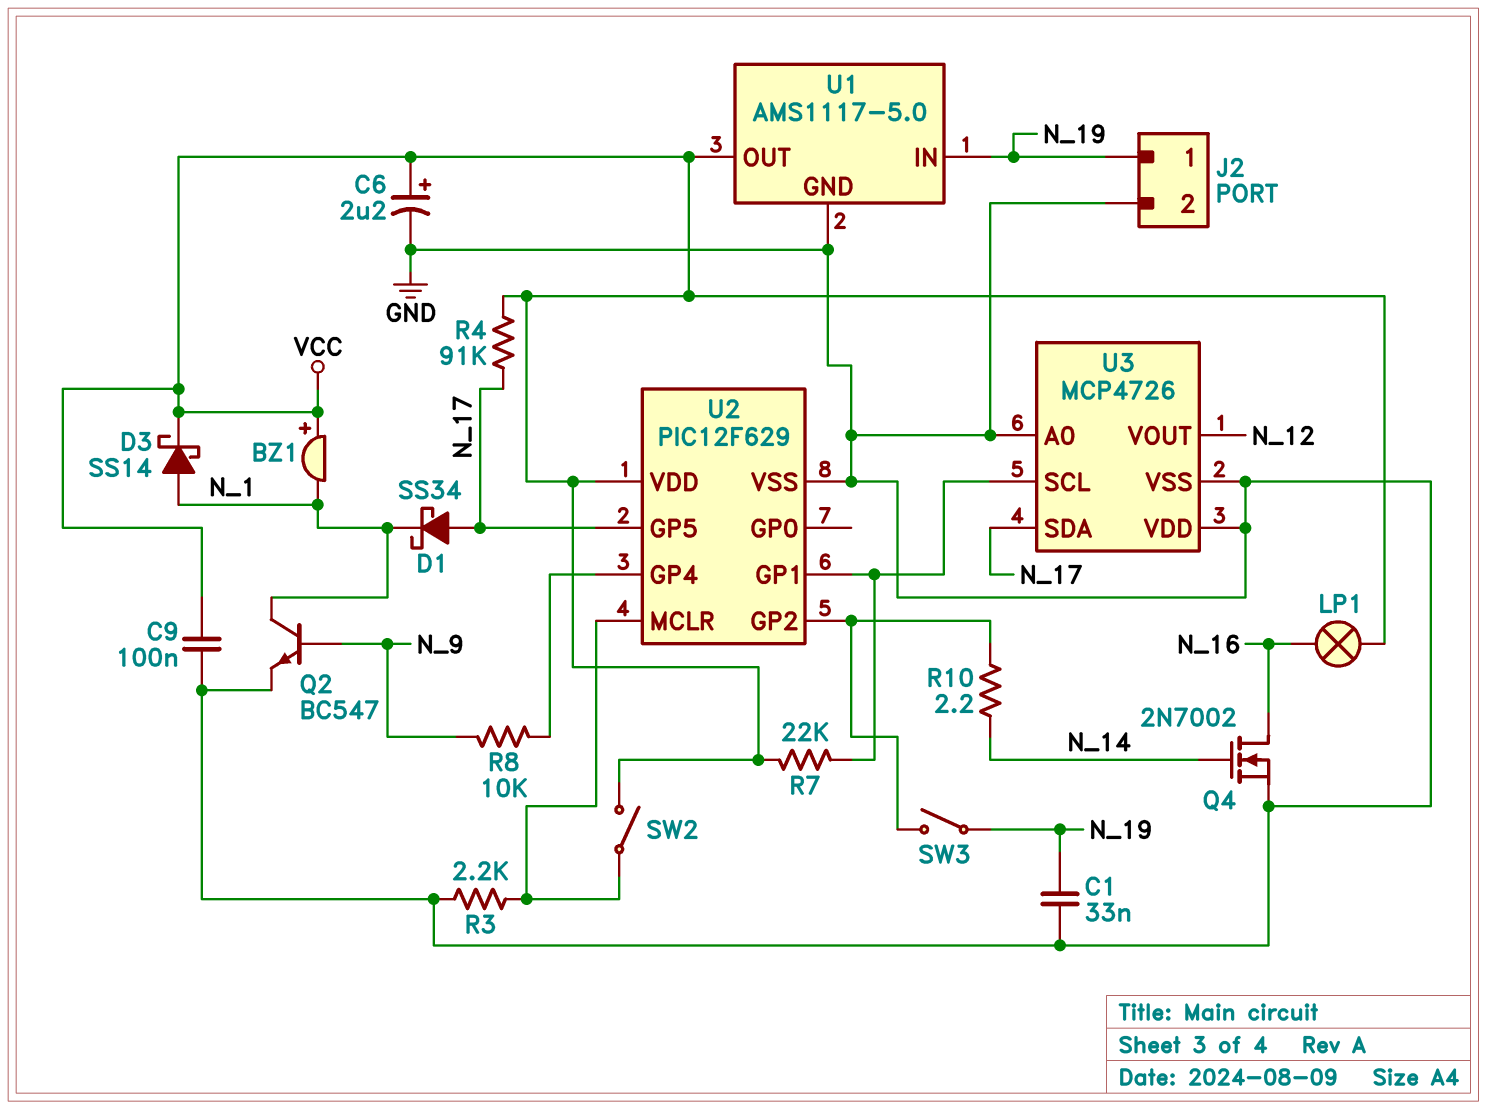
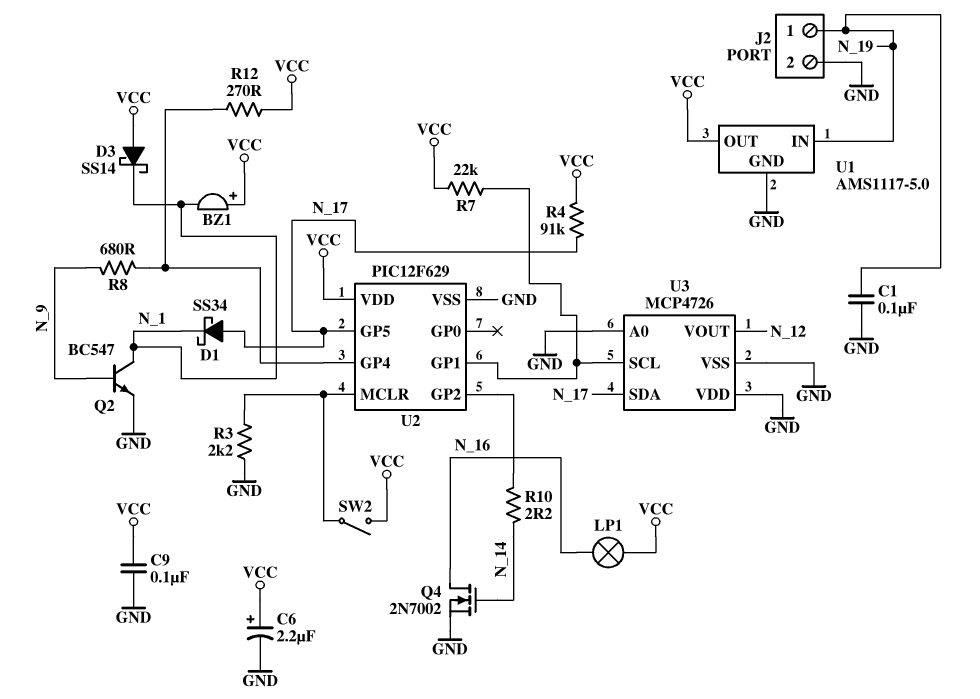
C1: 33nF (GND, N_19) -> 100nF (GND, N_19)
D3: schottky SS14 (A N_1, K VCC) -> schottky SS14 (A VCC, K N_1)
R8: 10k (N_9, U2/GP4) -> 680 (N_9, U2/GP4)
R12: none -> 270 (U2/GP4, VCC)
SW3: switch (N_19, U2/GP2) -> none

